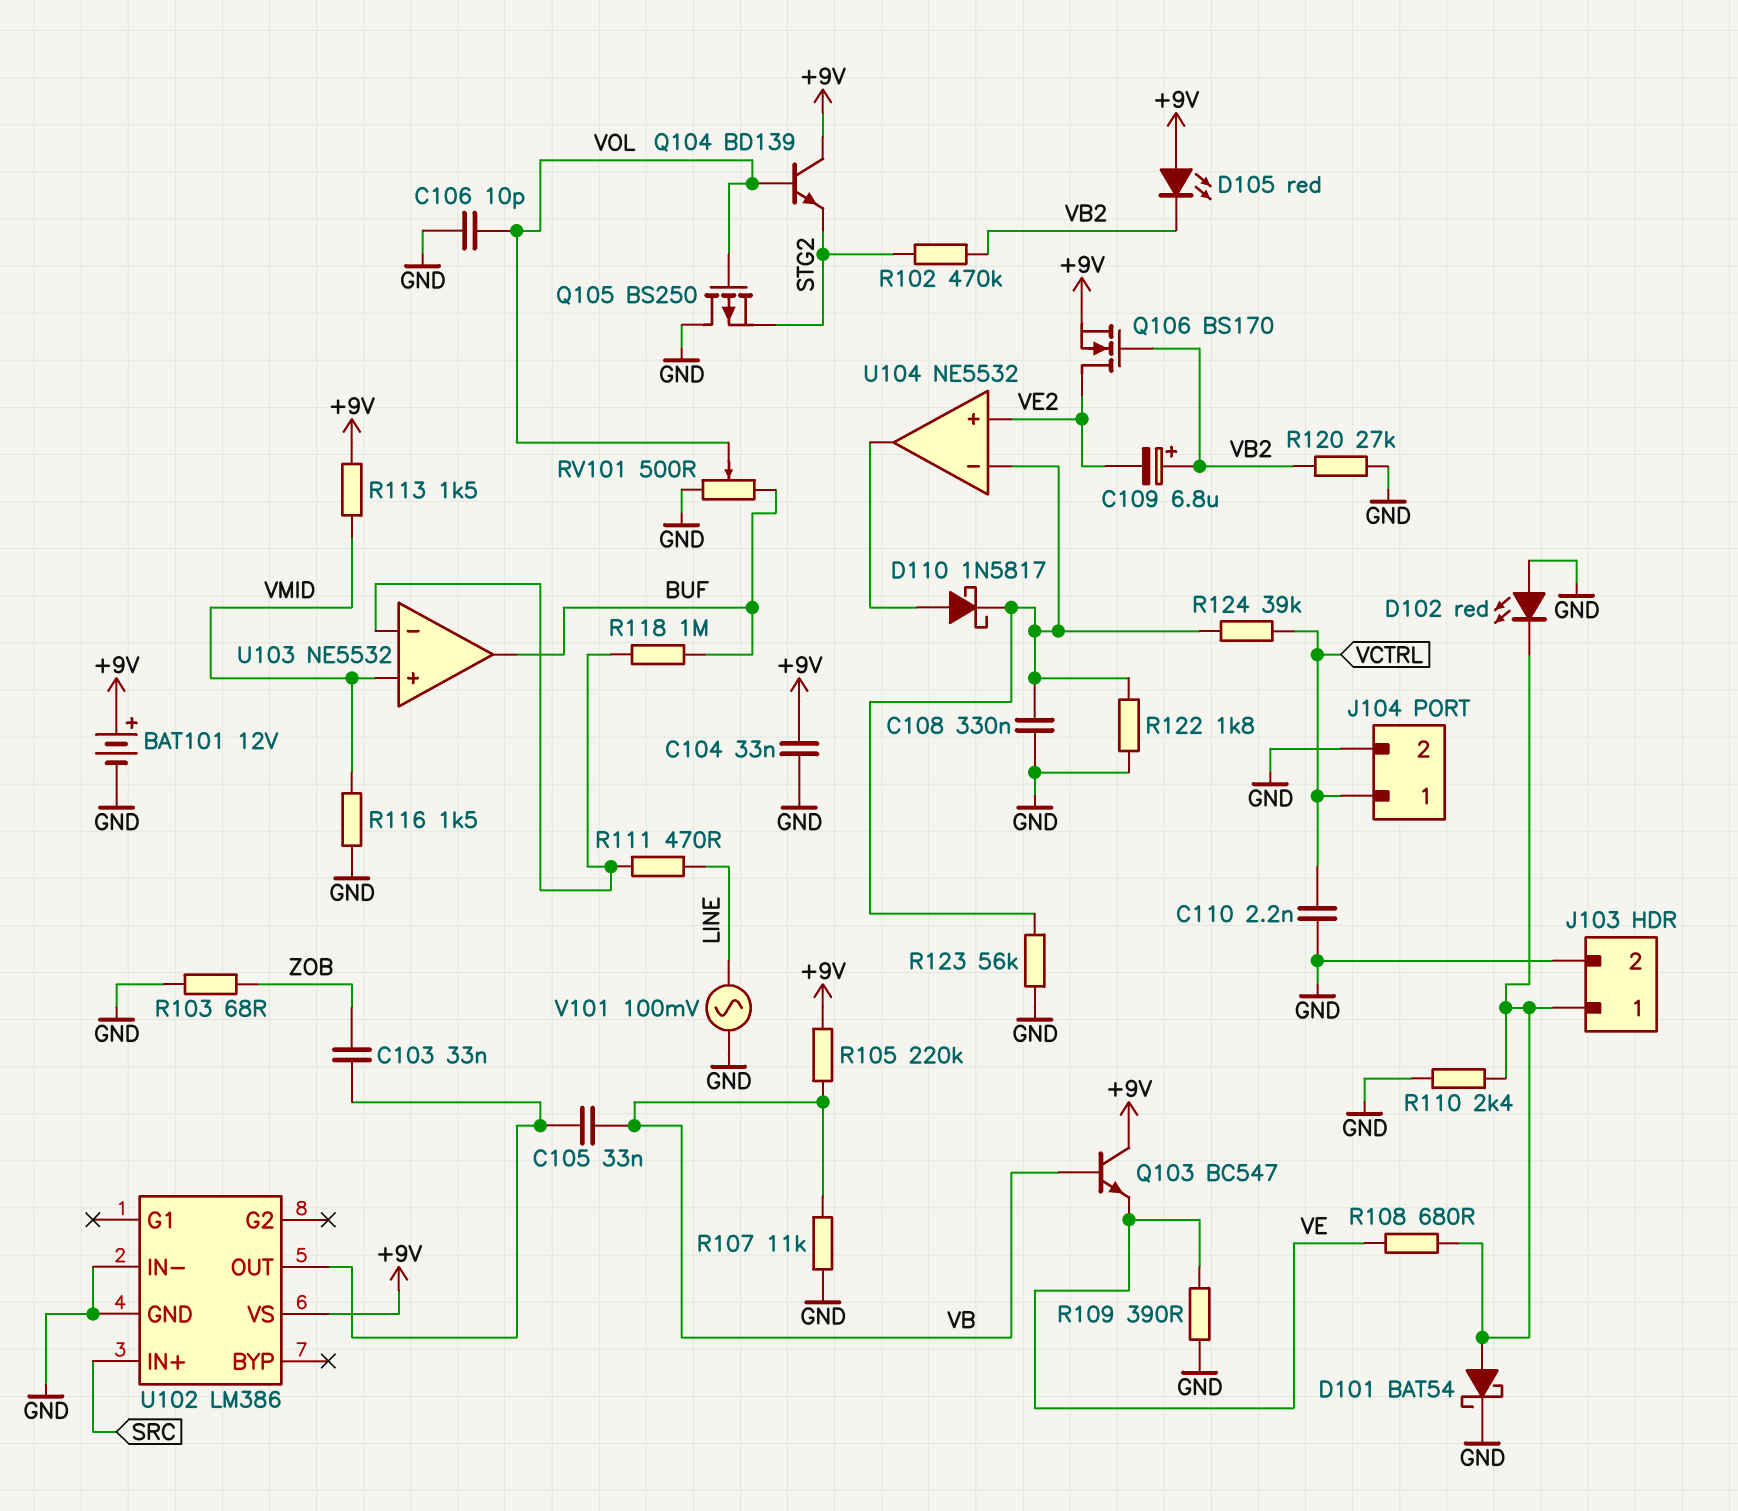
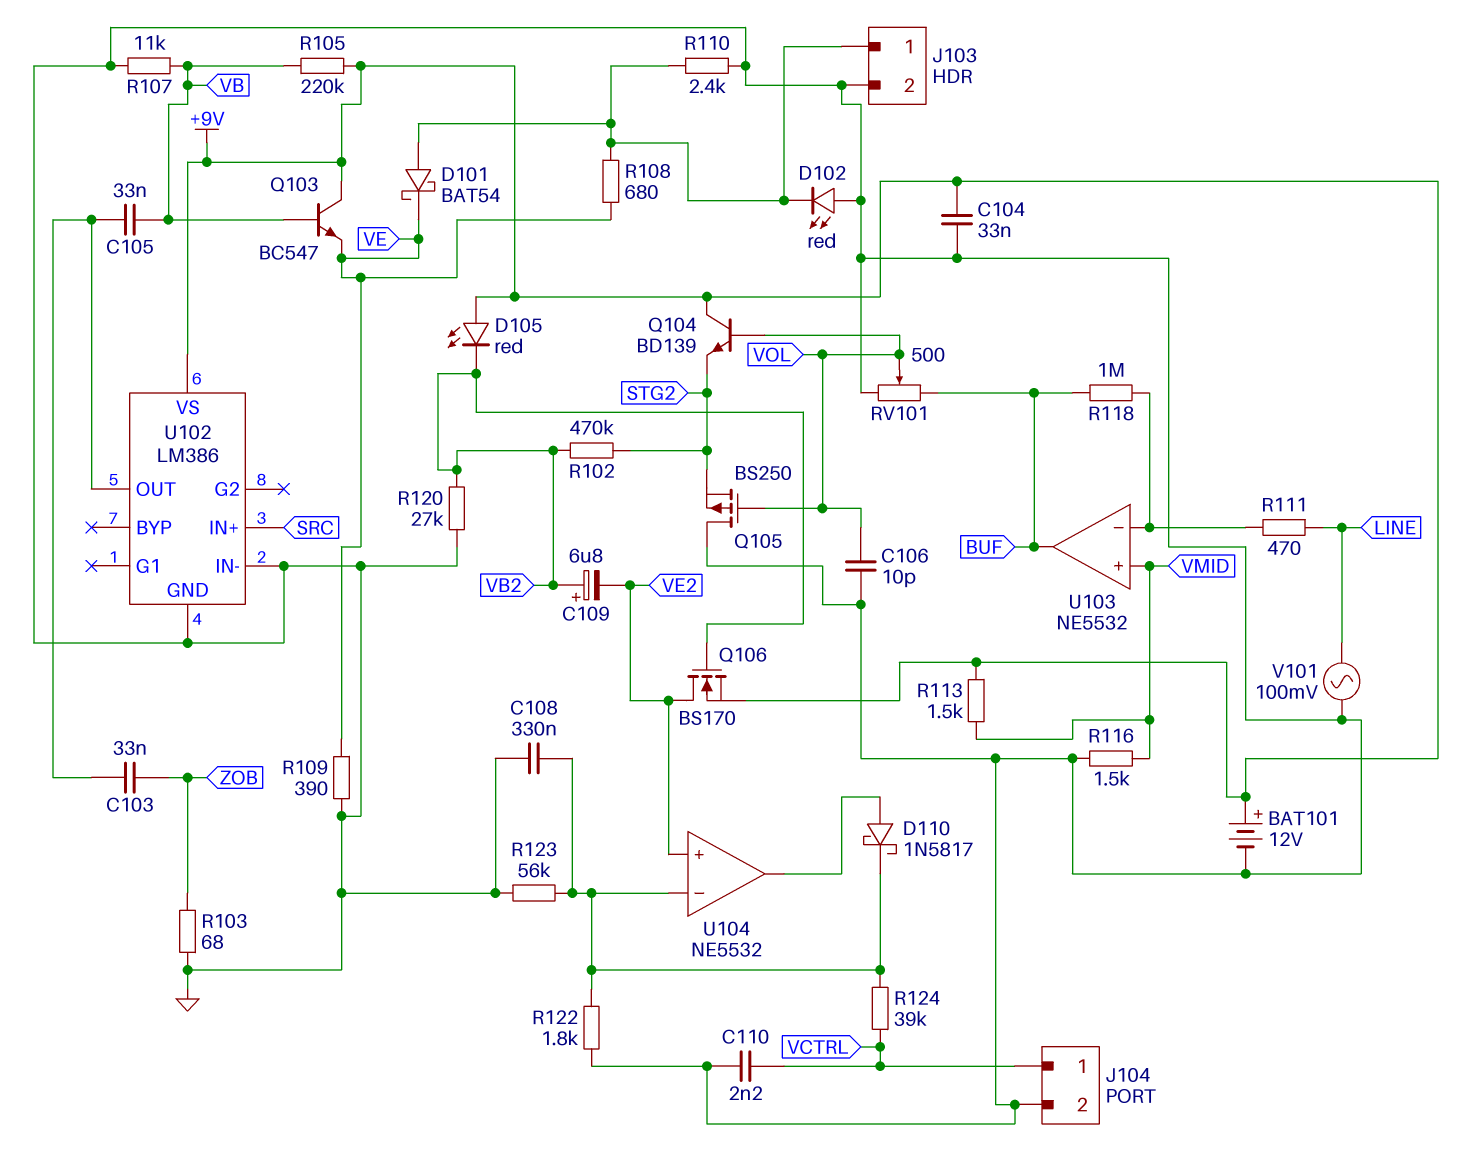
D101: schottky BAT54 (A J103/1, K GND) -> schottky BAT54 (A J103/1, K VE)

